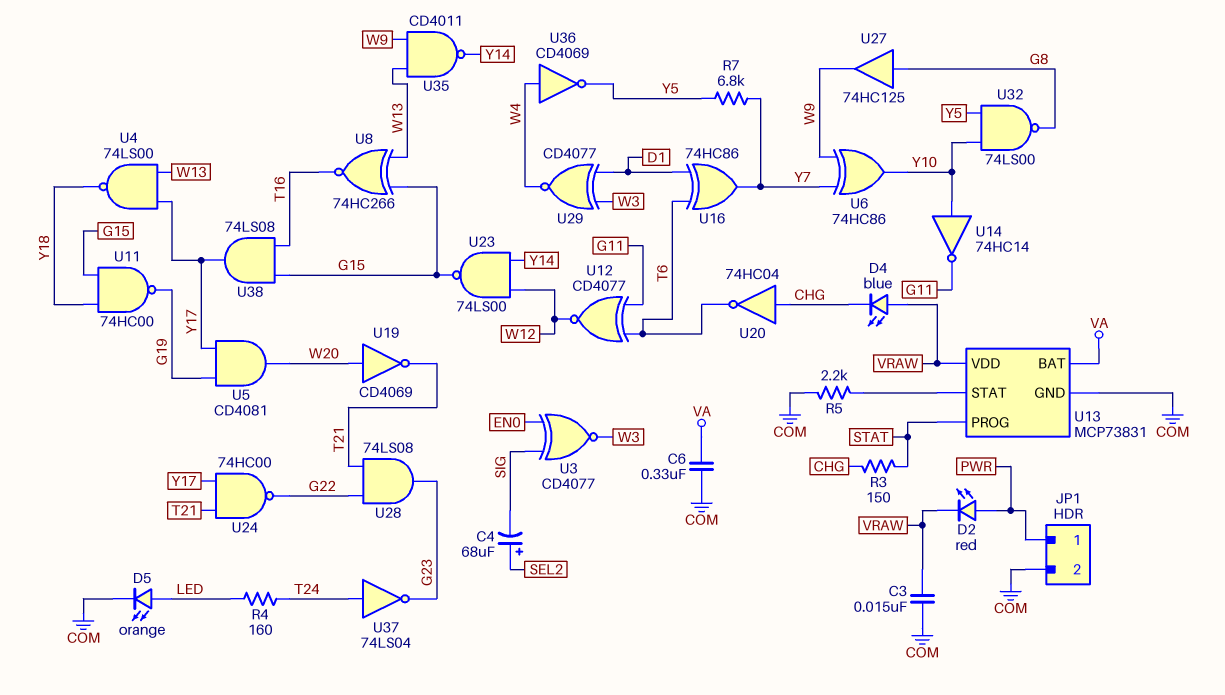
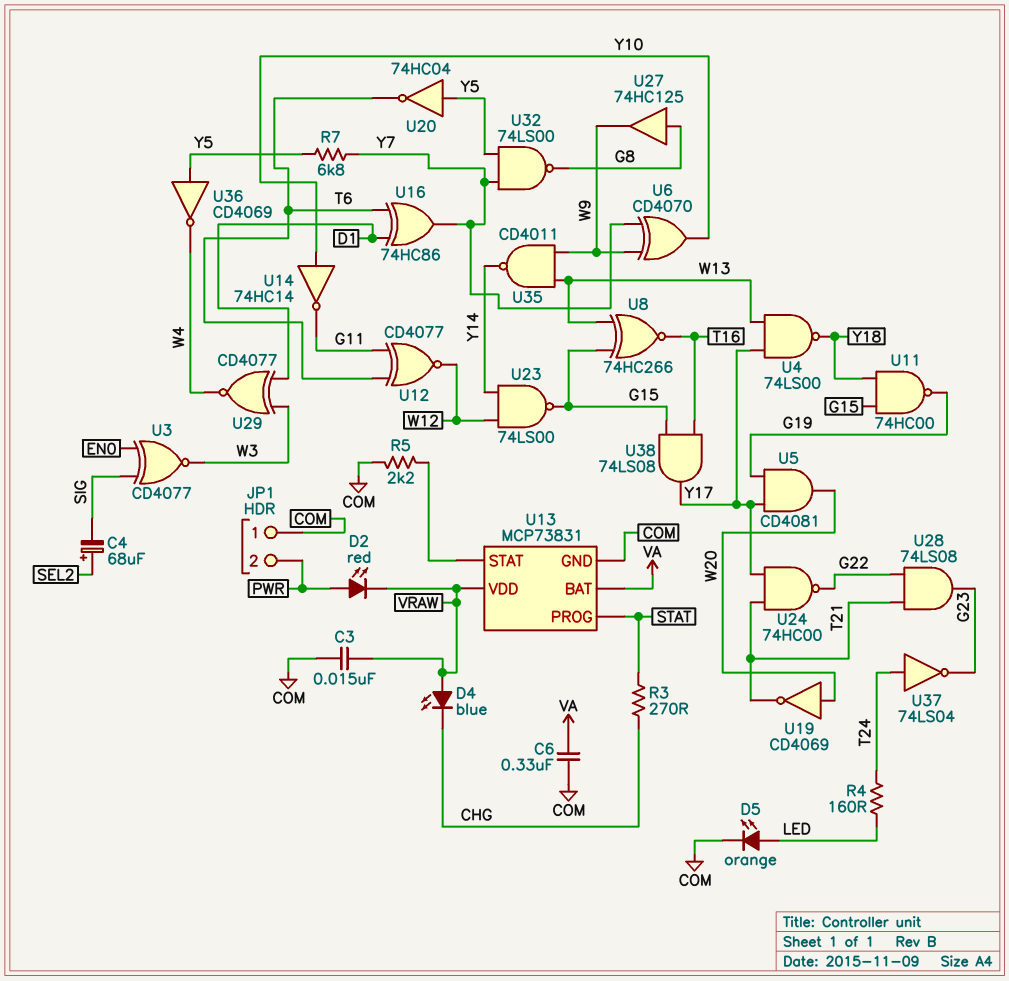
JP1 pin 1: PWR -> COM
JP1 pin 2: COM -> PWR
R3: 150 (CHG, STAT) -> 270 (CHG, STAT)
U6: XOR 74HC86 (in W9, in Y7, out Y10) -> XOR CD4070 (in W9, in Y7, out Y10)
U20: NOT 74HC04 (in CHG, out T6) -> NOT 74HC04 (in Y5, out T6)
U32: NAND 74LS00 (in Y5, in Y10, out G8) -> NAND 74LS00 (in Y5, in Y7, out G8)
U36: NOT CD4069 (in W4, out Y5) -> NOT CD4069 (in Y5, out W4)

